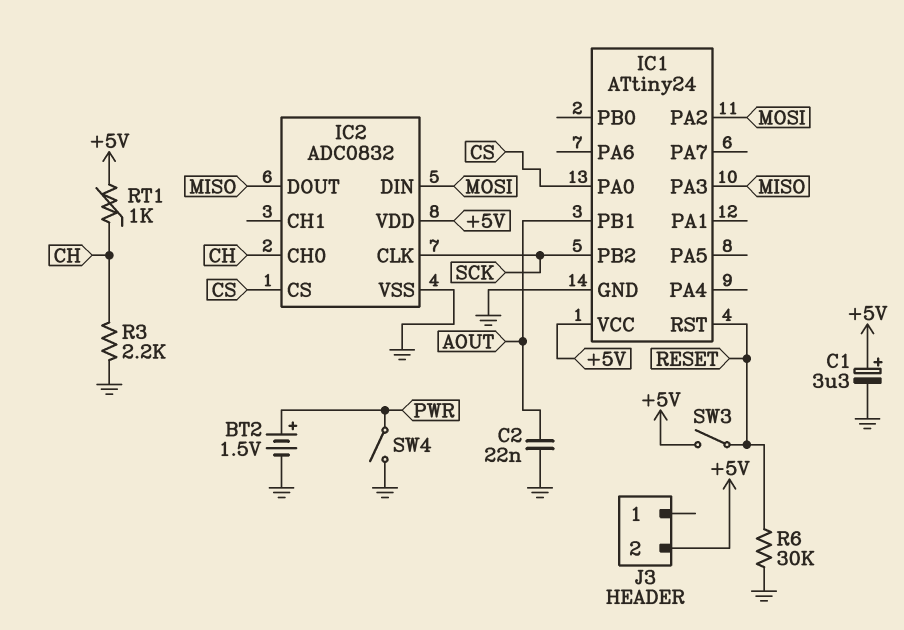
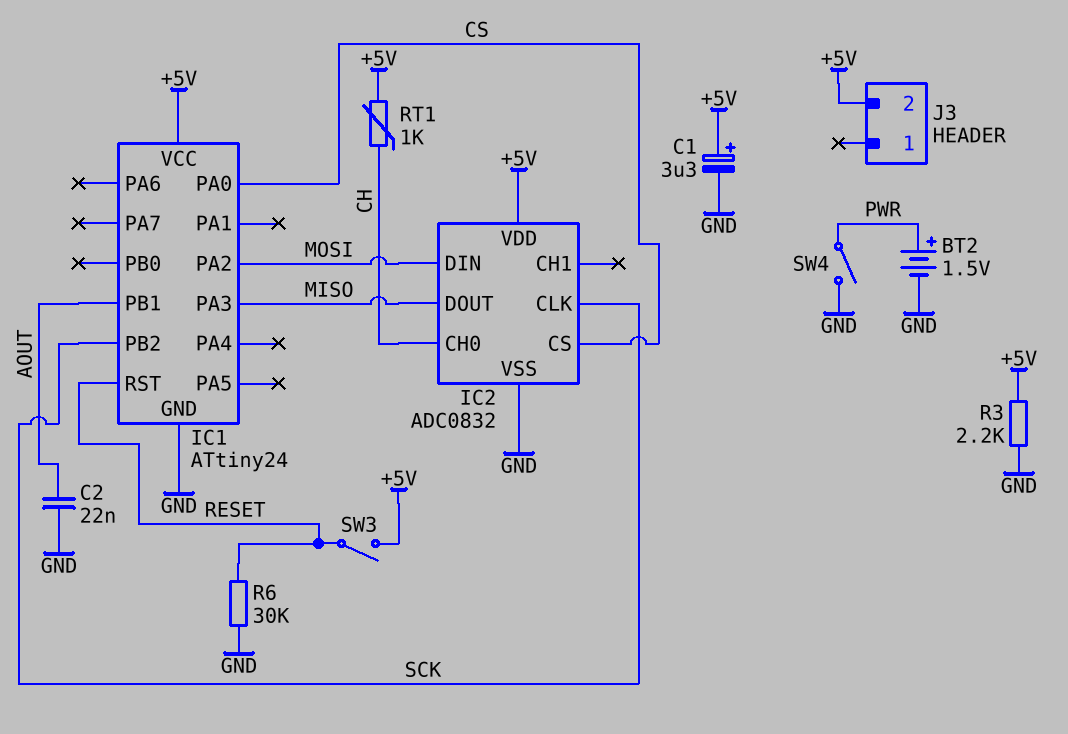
R3: 2.2k (CH, GND) -> 2.2k (+5V, GND)

